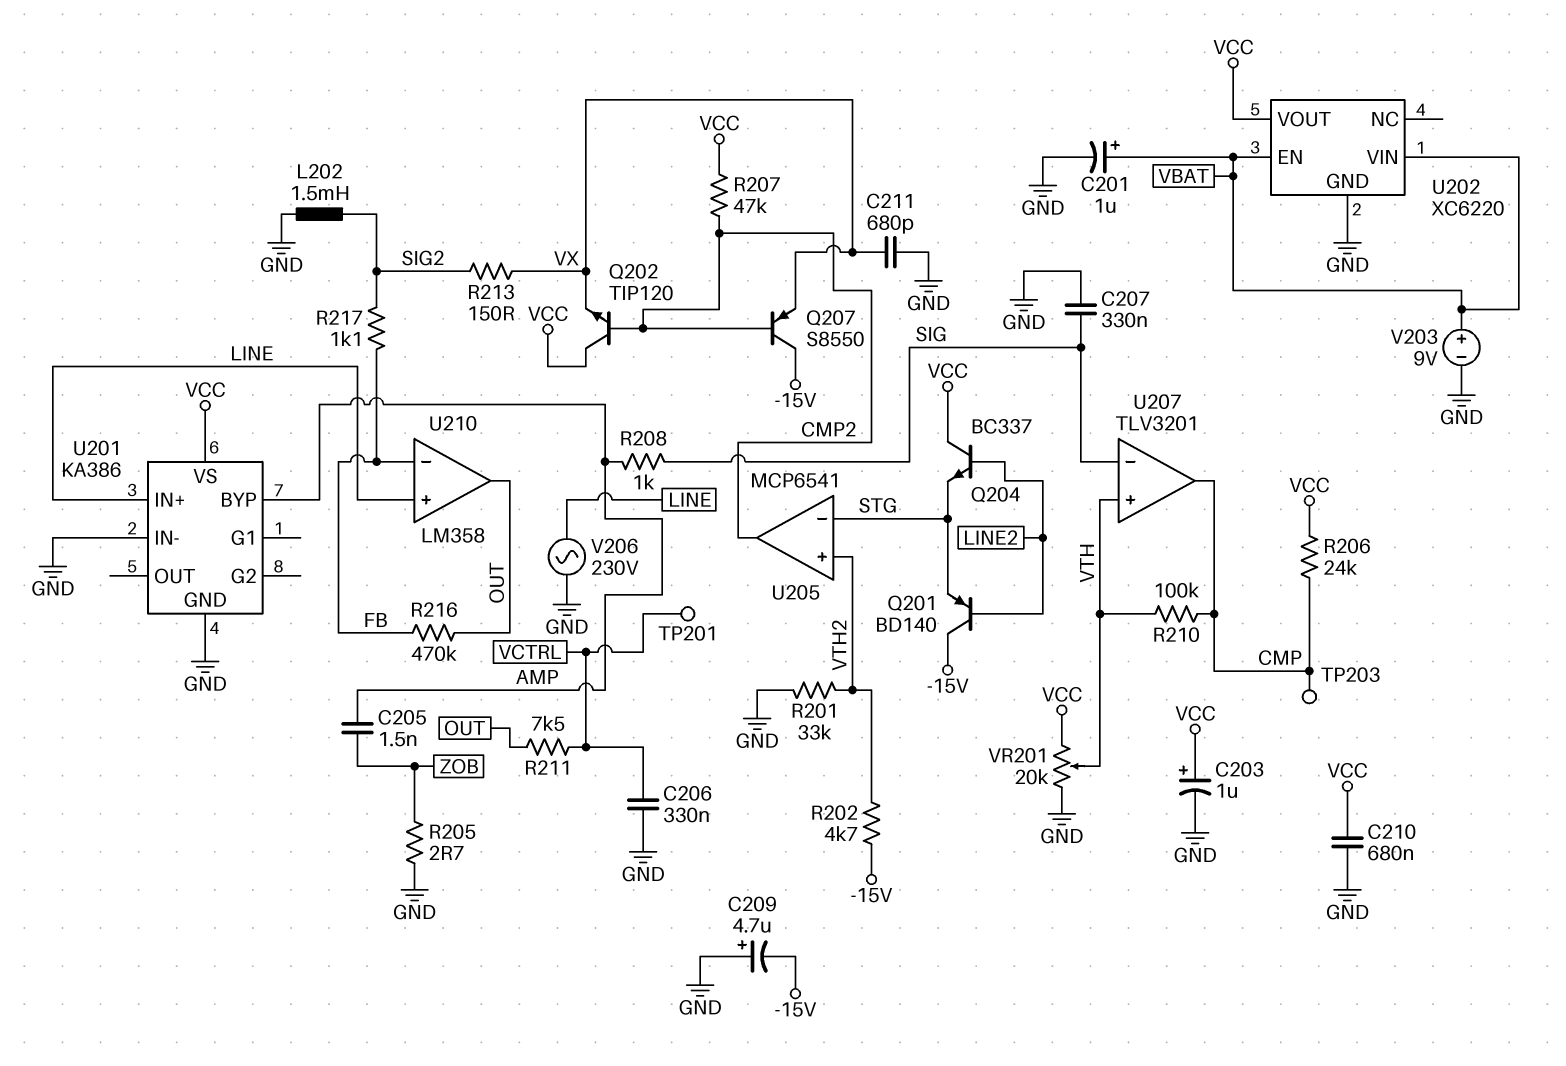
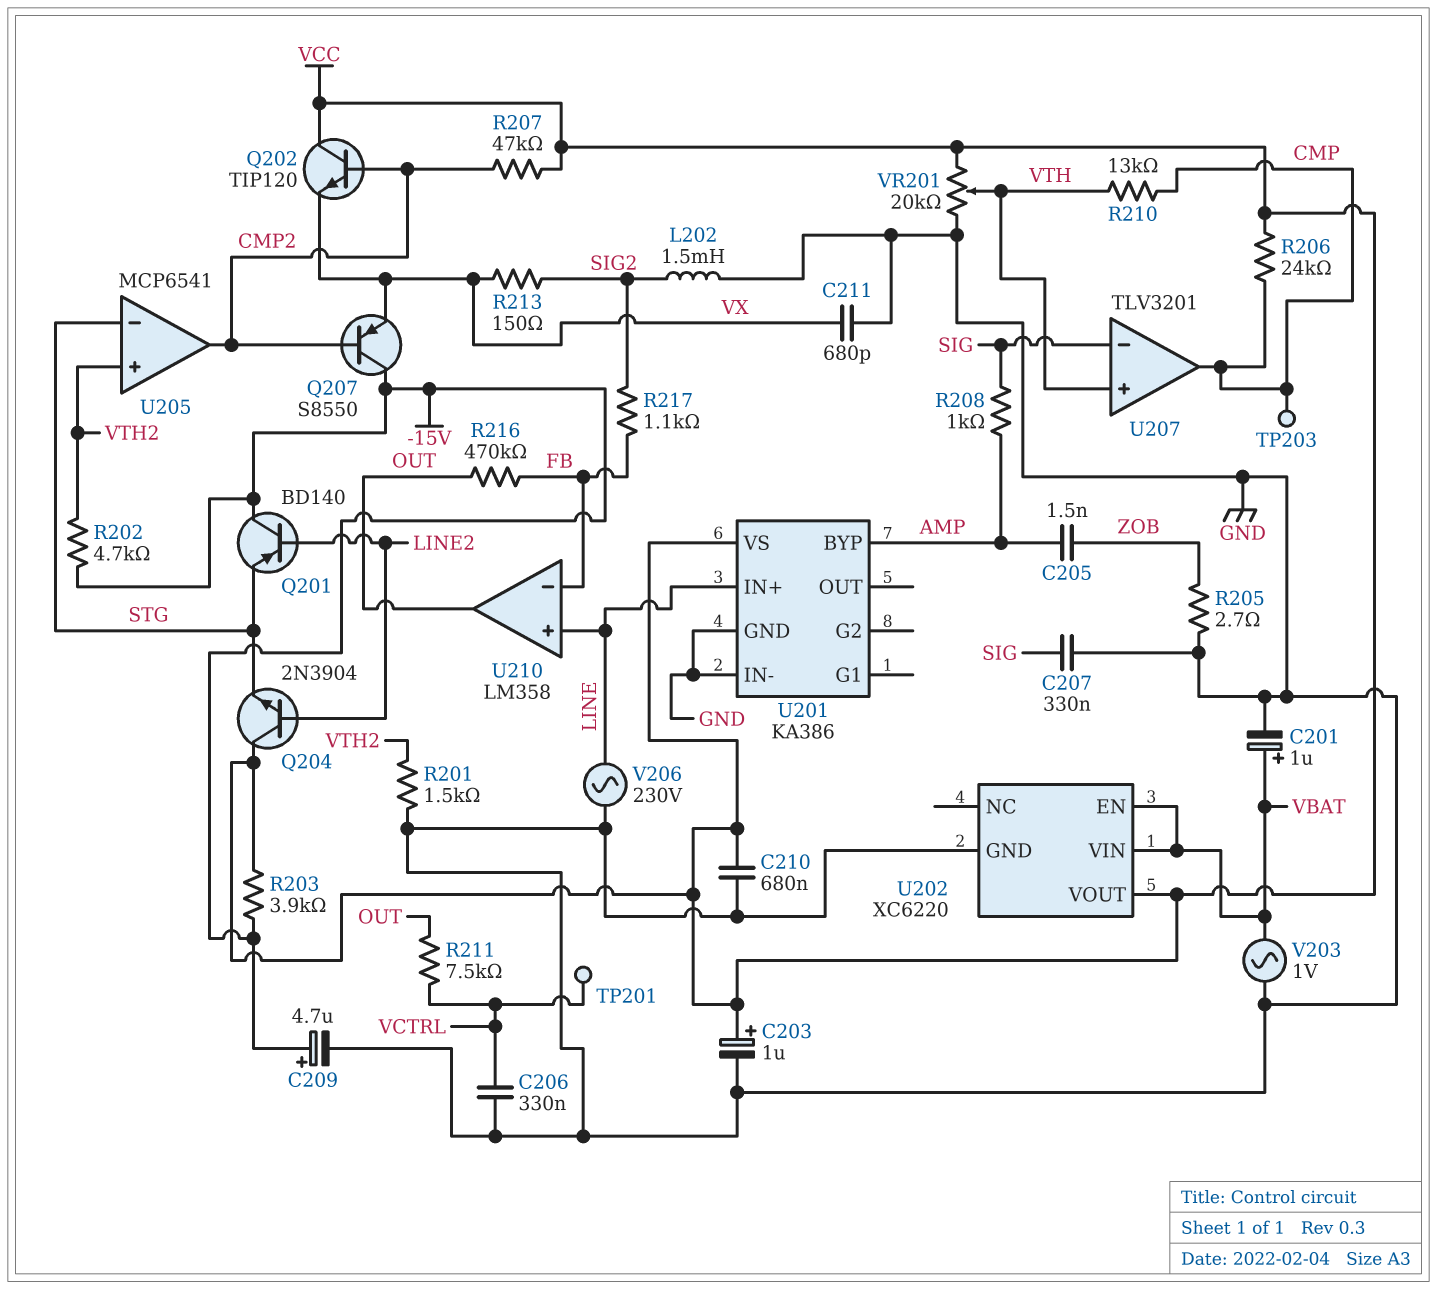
C209: 4.7uF (plus GND, minus -15V) -> 4.7uF (plus -15V, minus GND)
Q204: NPN BC337 (B LINE2, C VCC, E STG) -> NPN 2N3904 (B LINE2, C VCC, E STG)
R201: 33k (GND, VTH2) -> 1.5k (GND, VTH2)
R203: none -> 3.9k (-15V, VCC)
R210: 100k (CMP, VTH) -> 13k (CMP, VTH)
V203: 9V (plus VBAT, minus GND) -> AC 1V (GND, VBAT)

